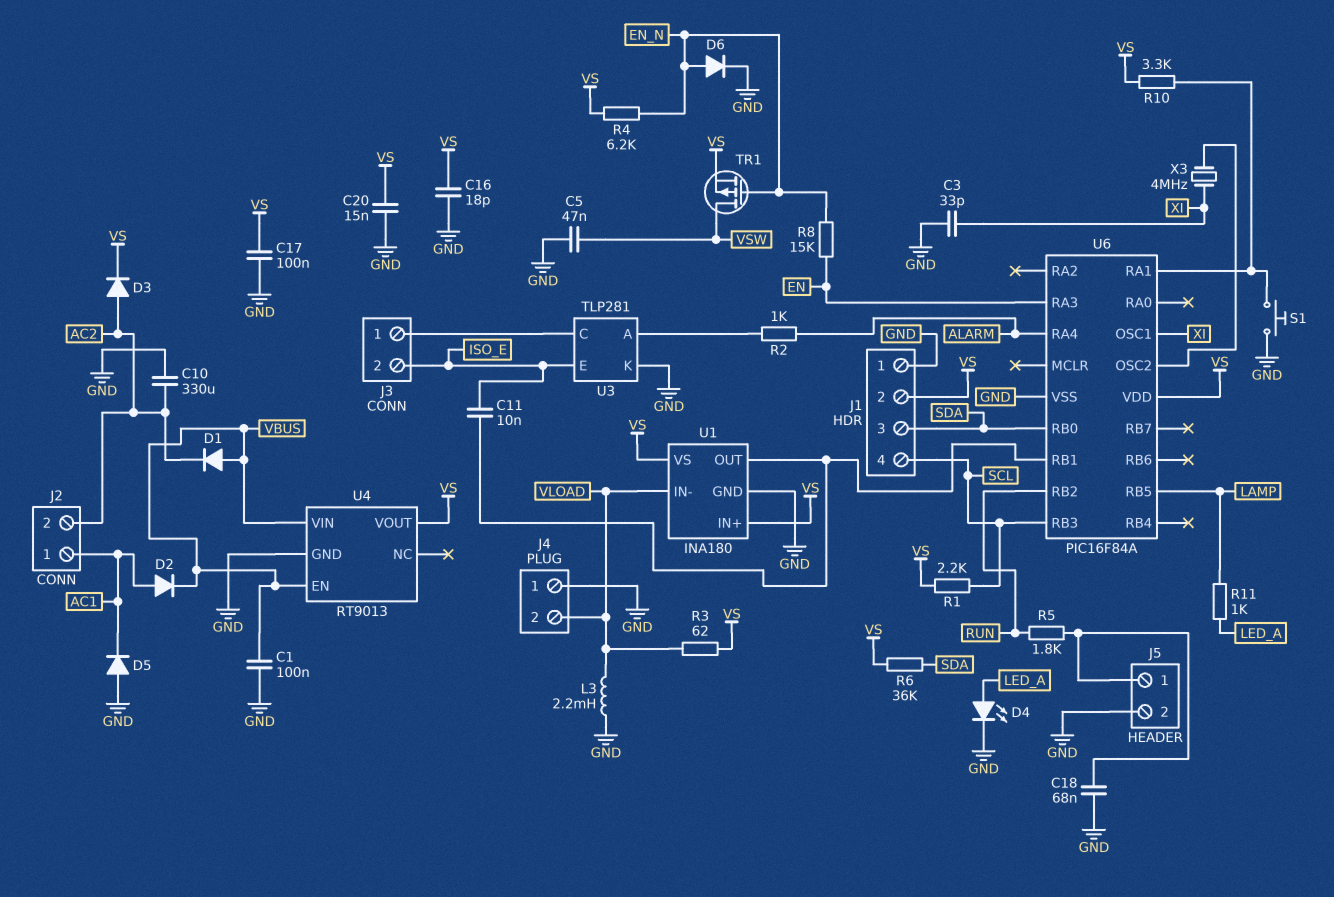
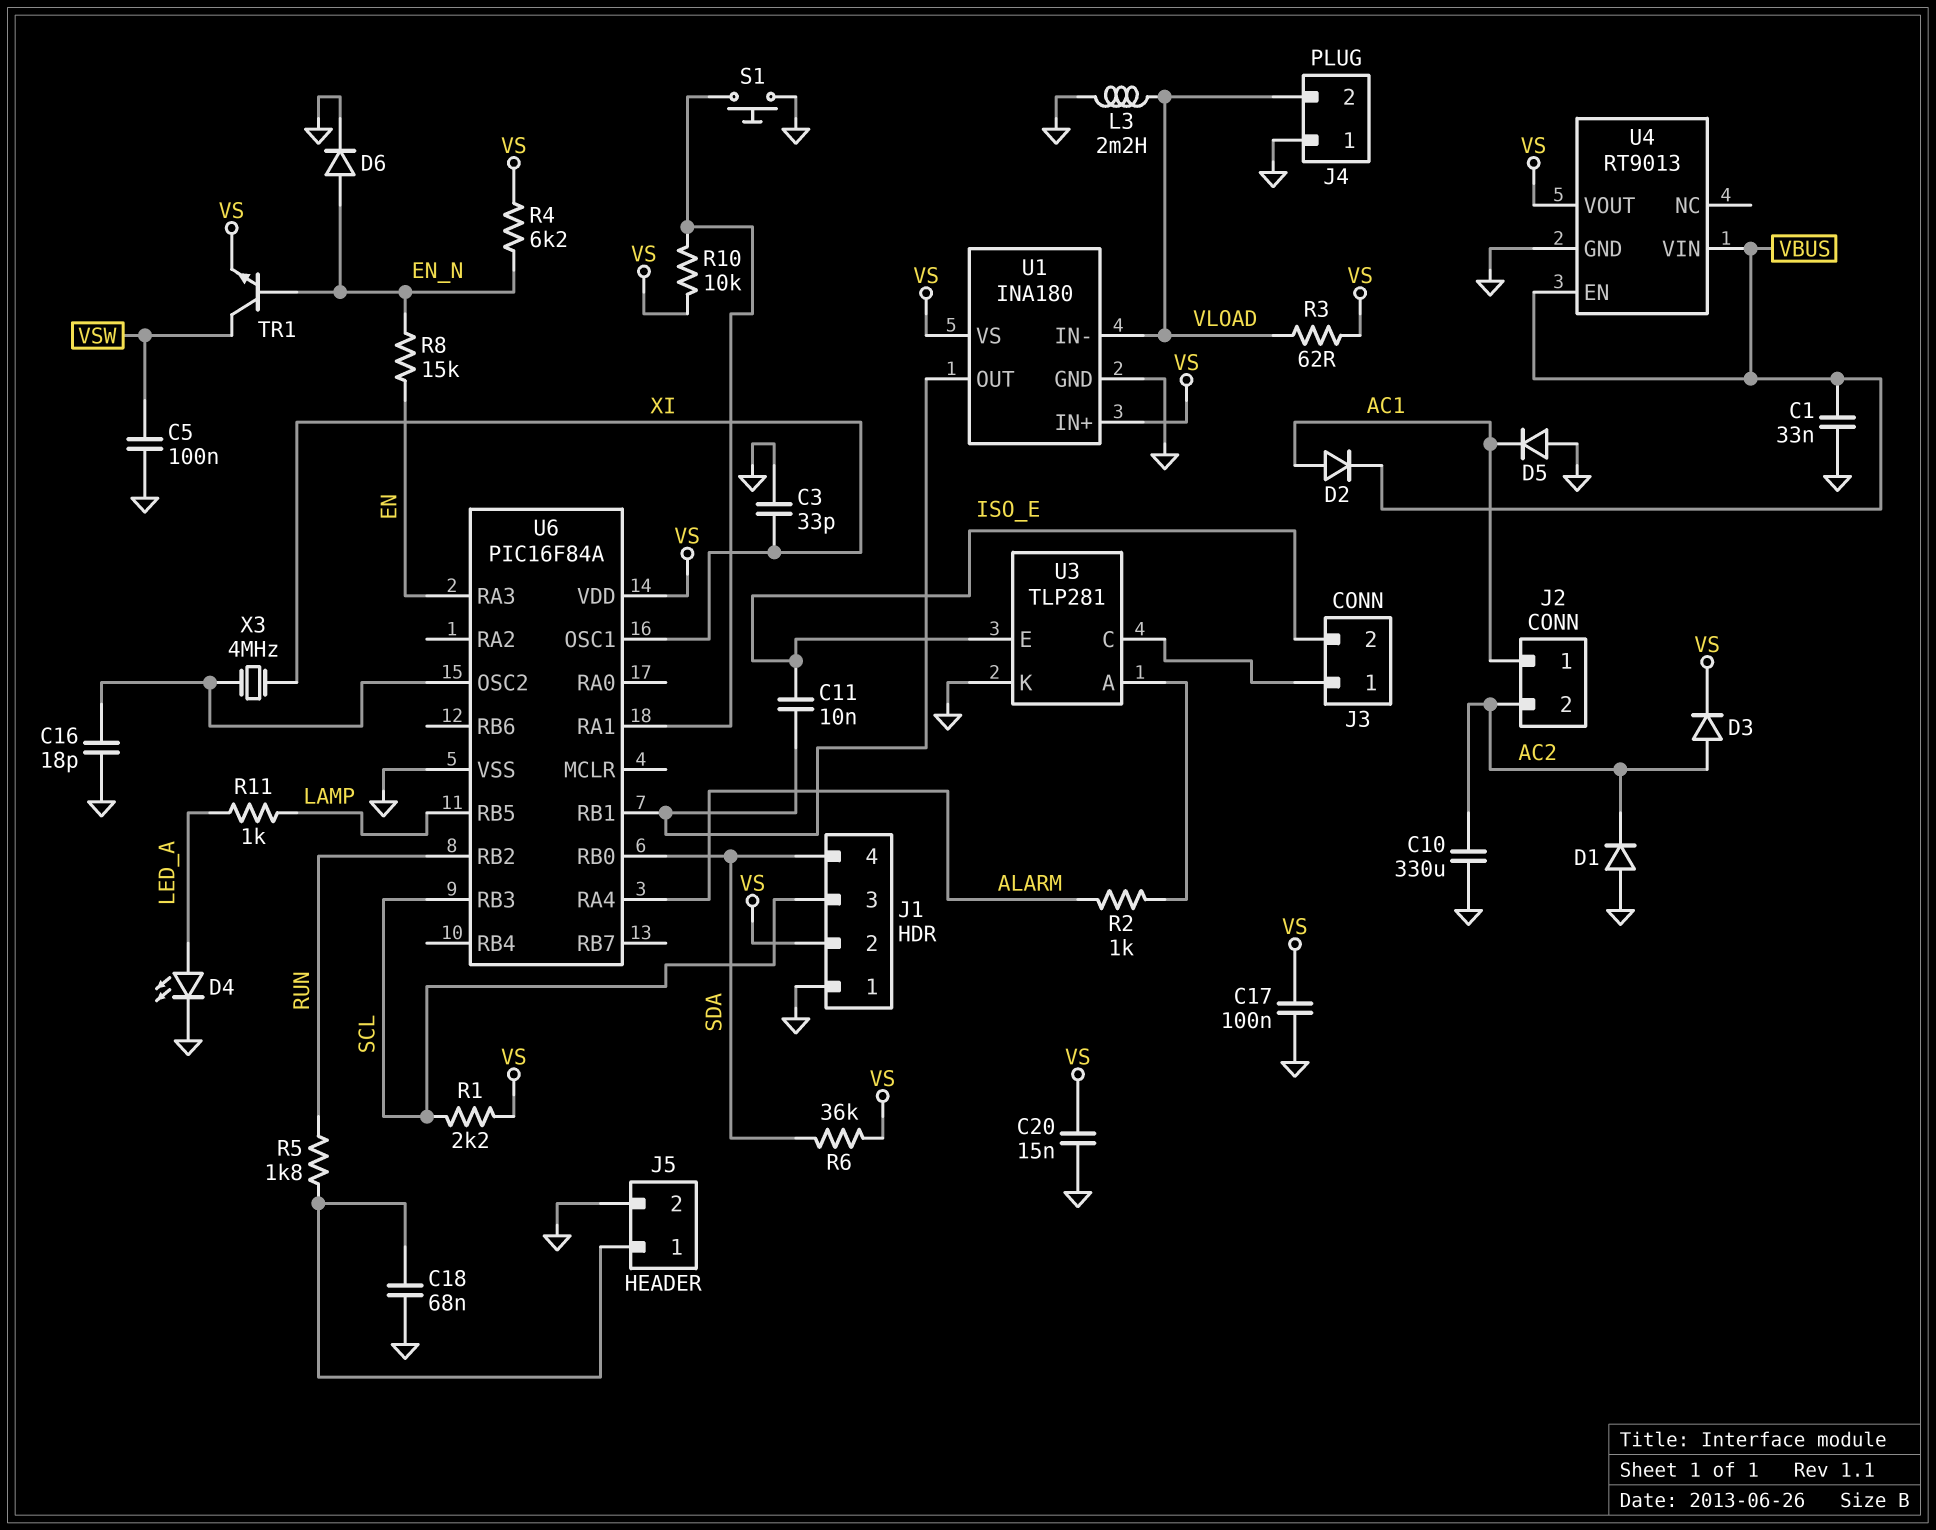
C1: 100nF (GND, VBUS) -> 33nF (GND, VBUS)
C5: 47nF (GND, VSW) -> 100nF (GND, VSW)
C16: 18pF (GND, VS) -> 18pF (GND, U6/OSC2)
D1: diode (A VBUS, K AC2) -> diode (A GND, K AC2)
J1 pin 3: SDA -> SCL
J1 pin 4: SCL -> SDA
R10: 3.3k (U6/RA1, VS) -> 10k (U6/RA1, VS)
TR1: PMOS (G EN_N, D VSW, S VS) -> NPN (B EN_N, C VSW, E VS)

